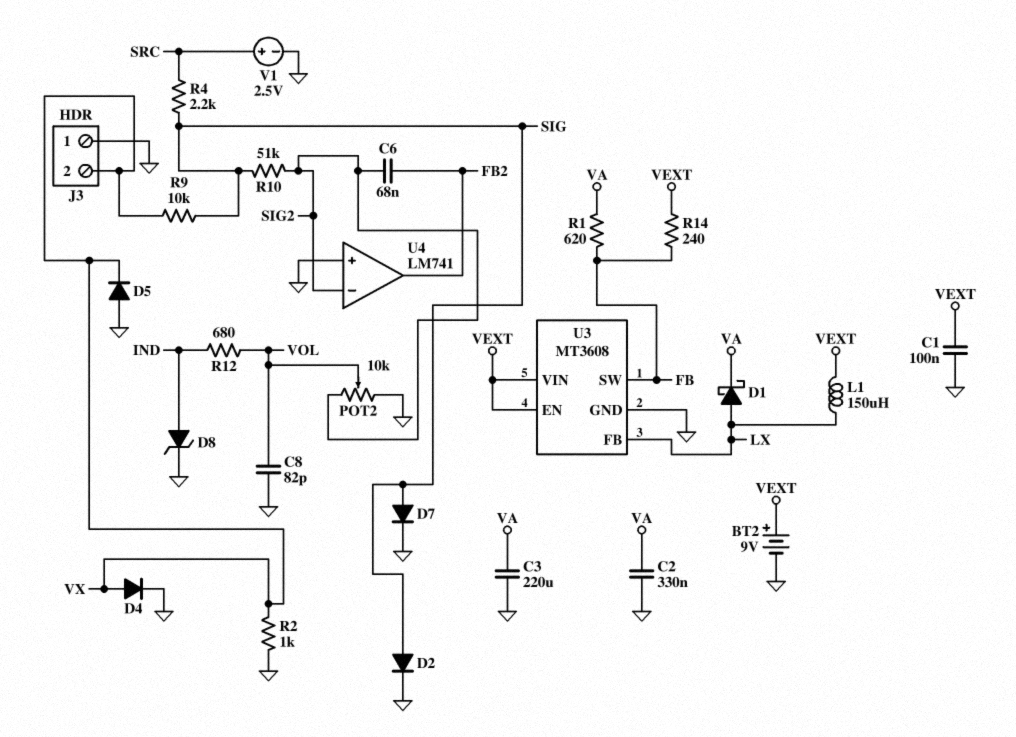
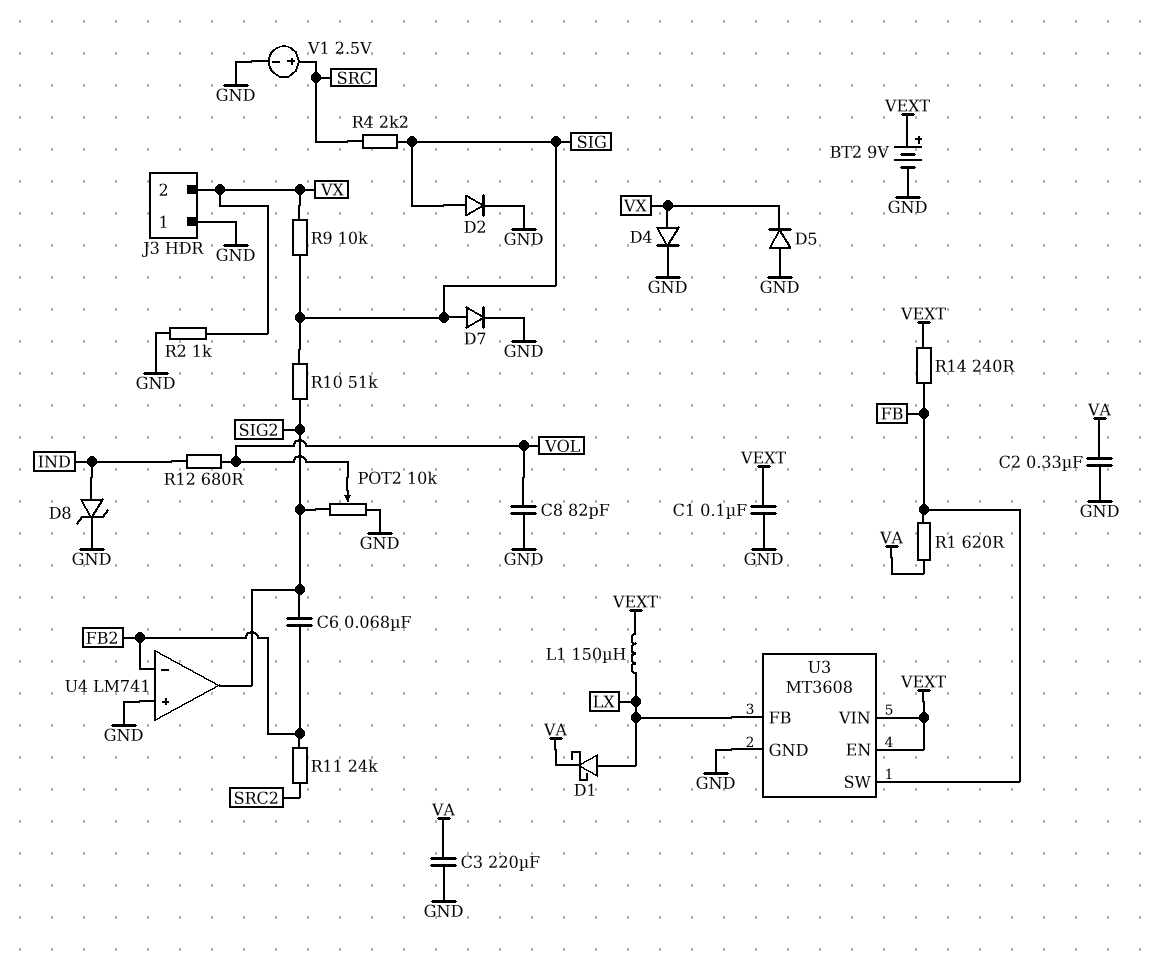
R11: none -> 24k (FB2, SRC2)
U4 pin in-: SIG2 -> FB2
U4 pin out: FB2 -> SIG2

